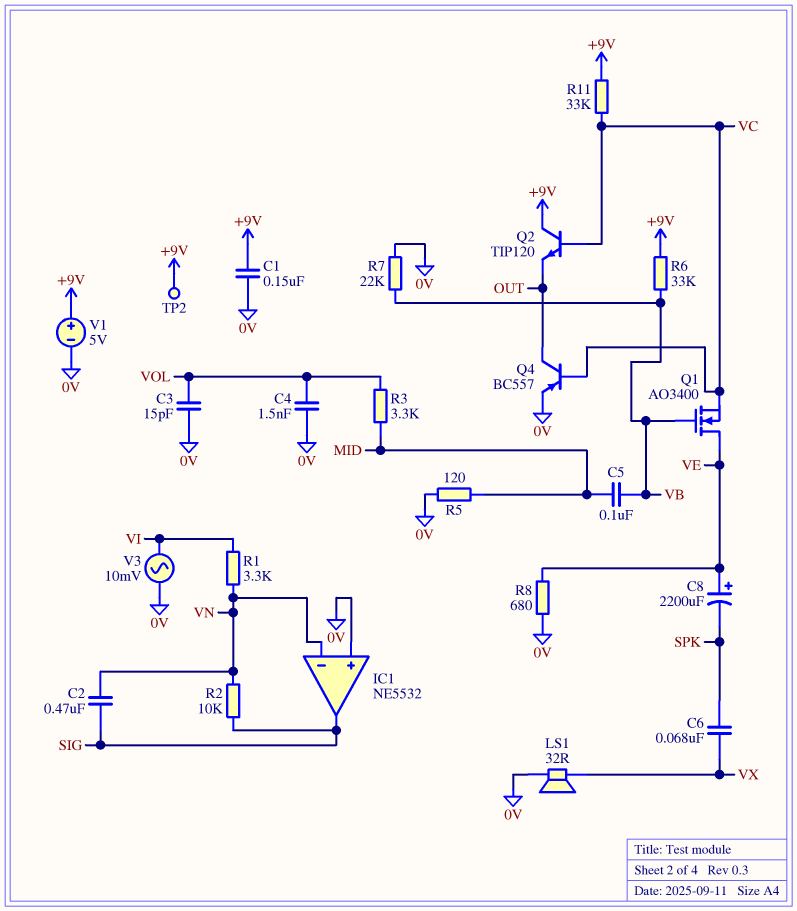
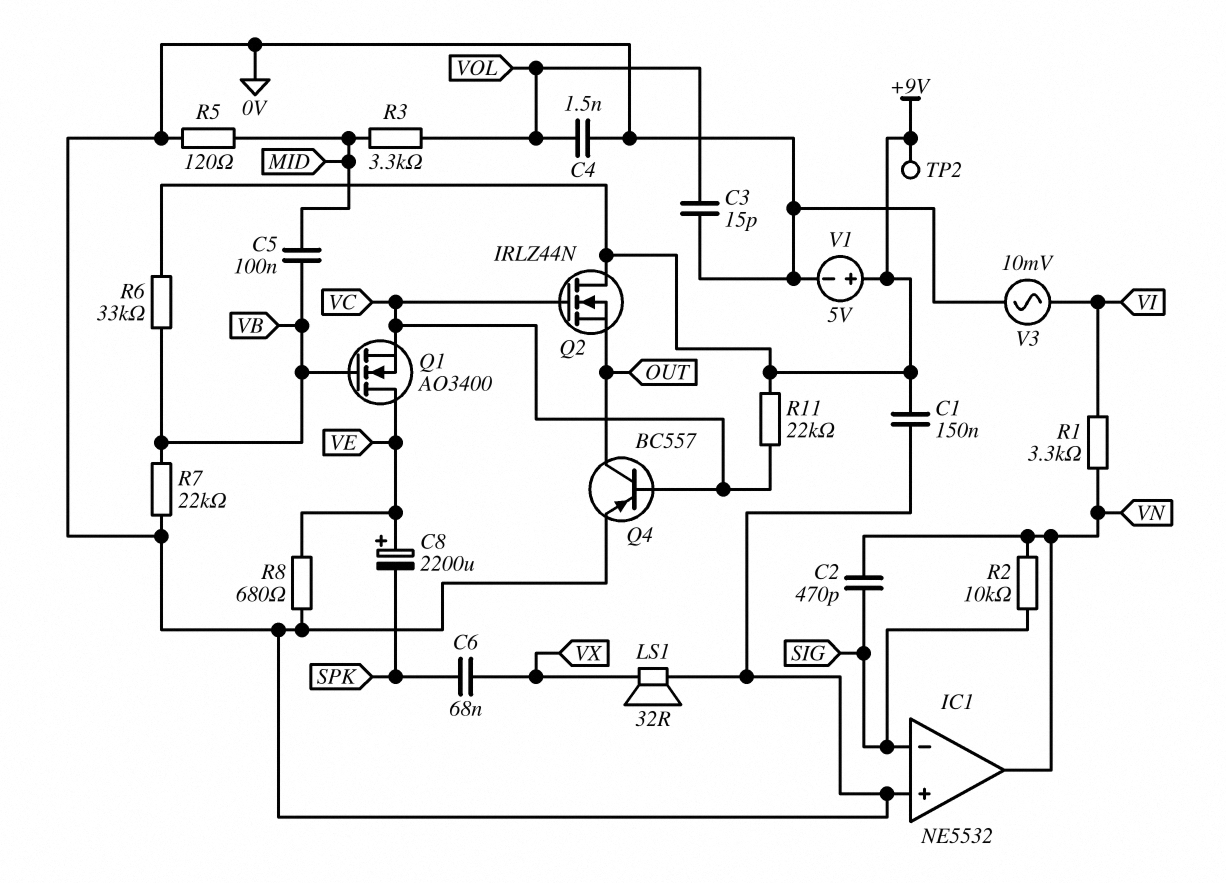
C2: 470nF (SIG, VN) -> 470pF (SIG, VN)
IC1 pin in-: VN -> SIG
IC1 pin out: SIG -> VN
Q2: NPN TIP120 (B VC, C +9V, E OUT) -> NMOS IRLZ44N (G VC, D +9V, S OUT)
R11: 33k (+9V, VC) -> 22k (+9V, VC)

